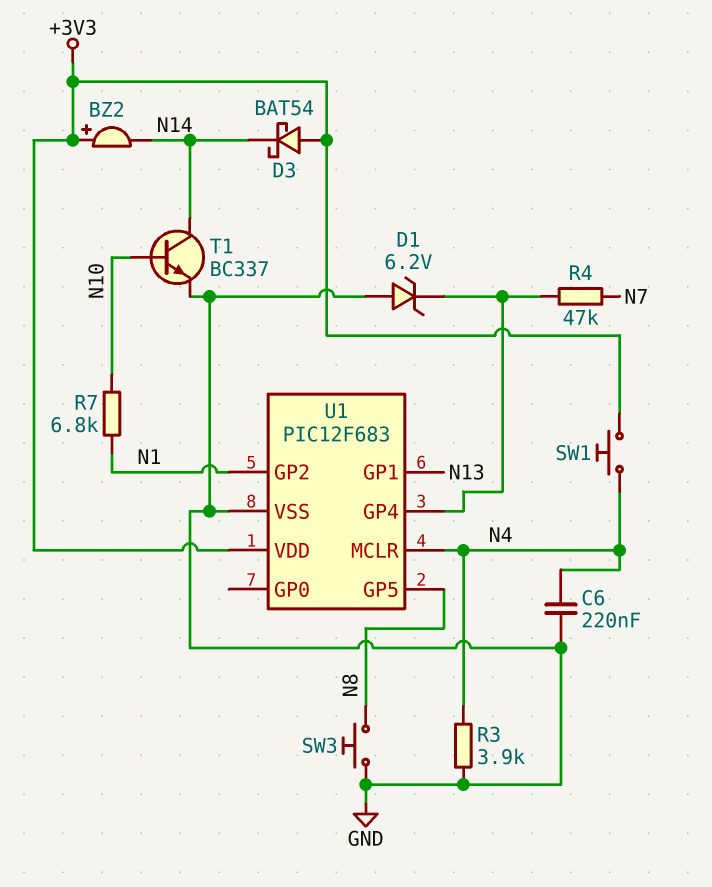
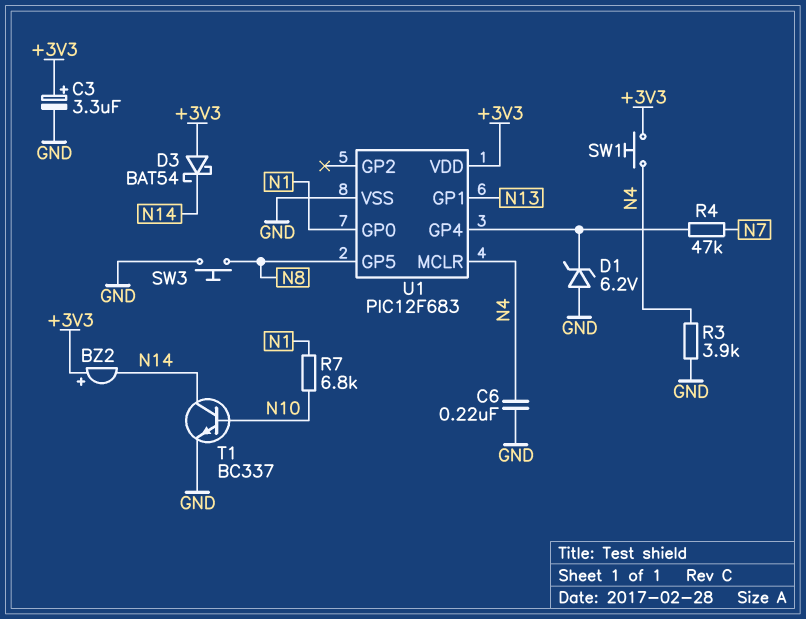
C3: none -> 3.3uF (plus +3V3, minus GND)
U1 pin GP0: none -> N1
U1 pin GP2: N1 -> none

